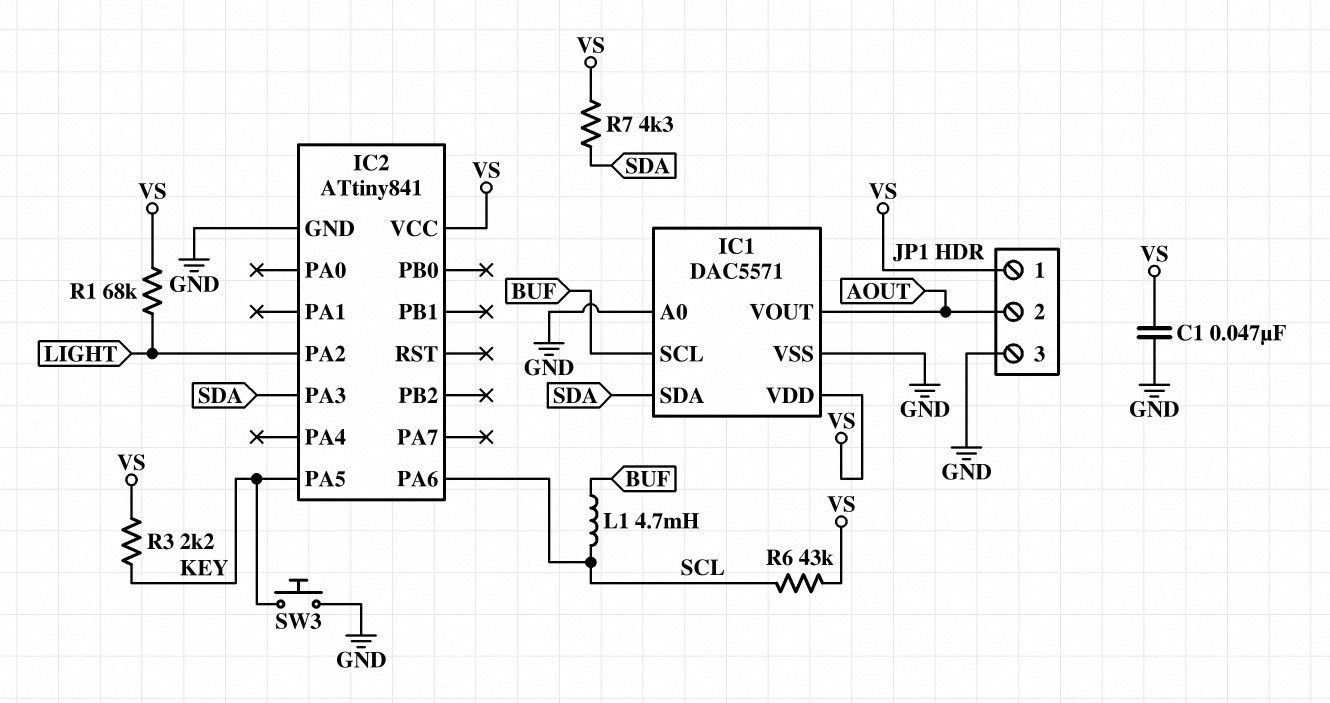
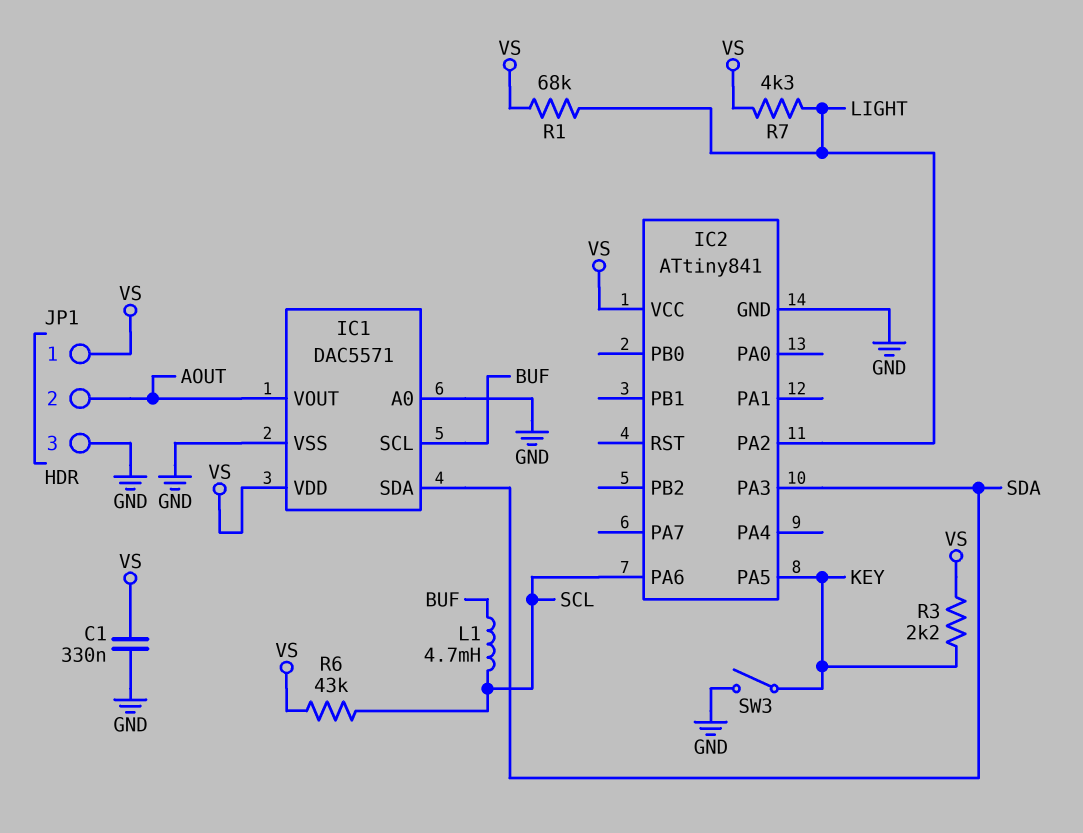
C1: 47nF (GND, VS) -> 330nF (GND, VS)
R7: 4.3k (SDA, VS) -> 4.3k (LIGHT, VS)
SW3: button (GND, KEY) -> switch (GND, KEY)

